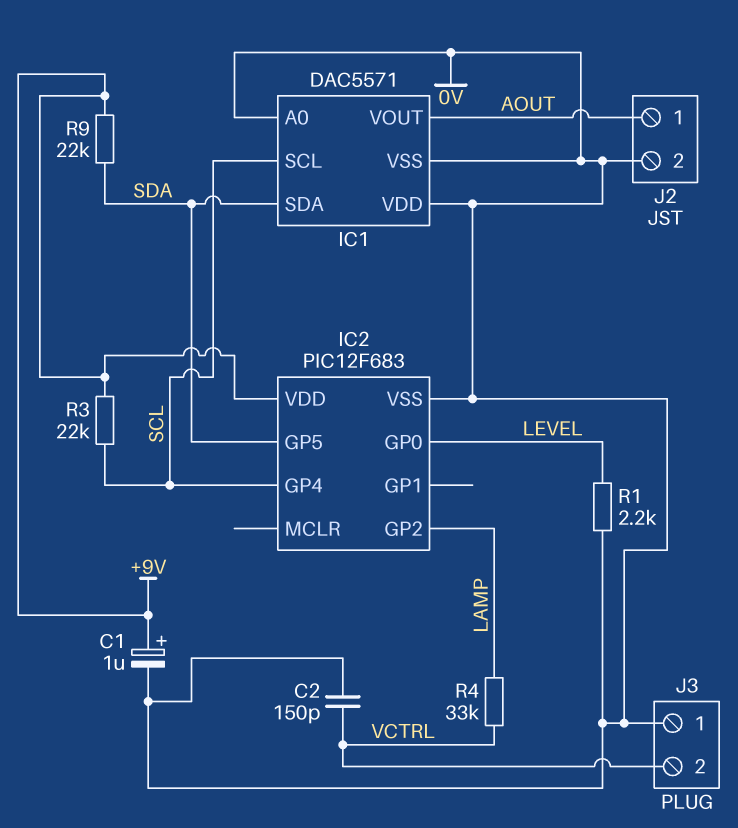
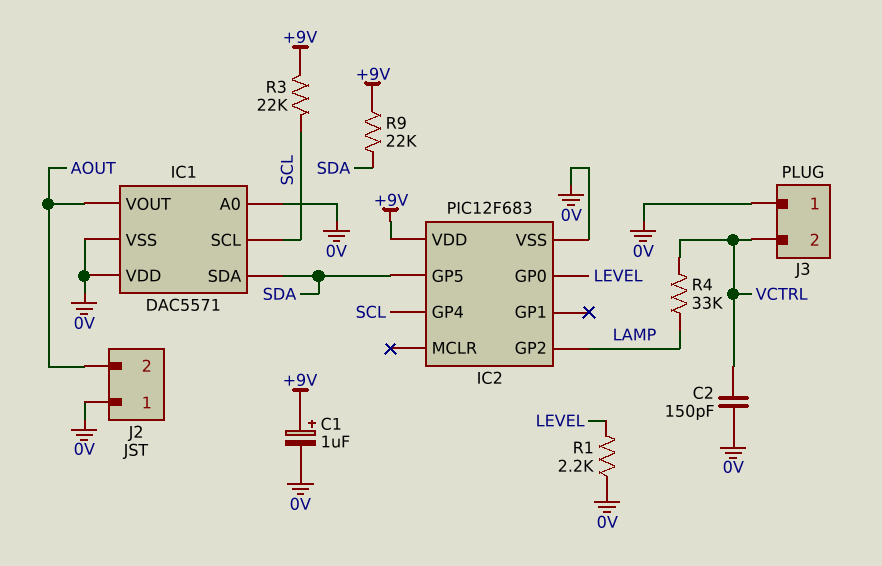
J2 pin 1: AOUT -> 0V
J2 pin 2: 0V -> AOUT

